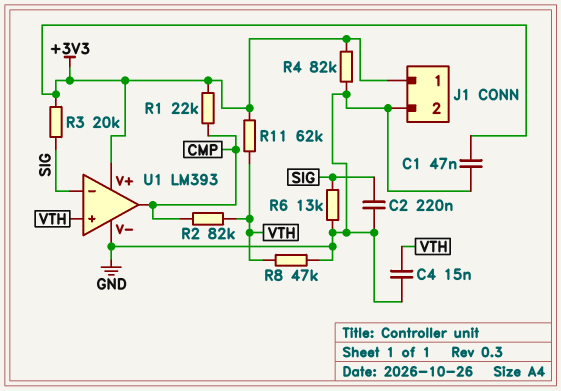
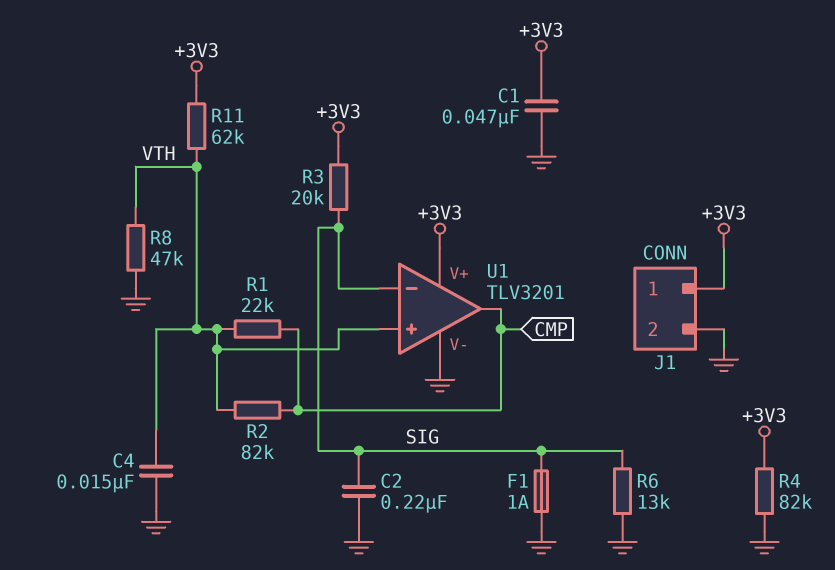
F1: none -> 1A (GND, SIG)
R1: 22k (+3V3, CMP) -> 22k (CMP, VTH)
U1: LM393 -> TLV3201

